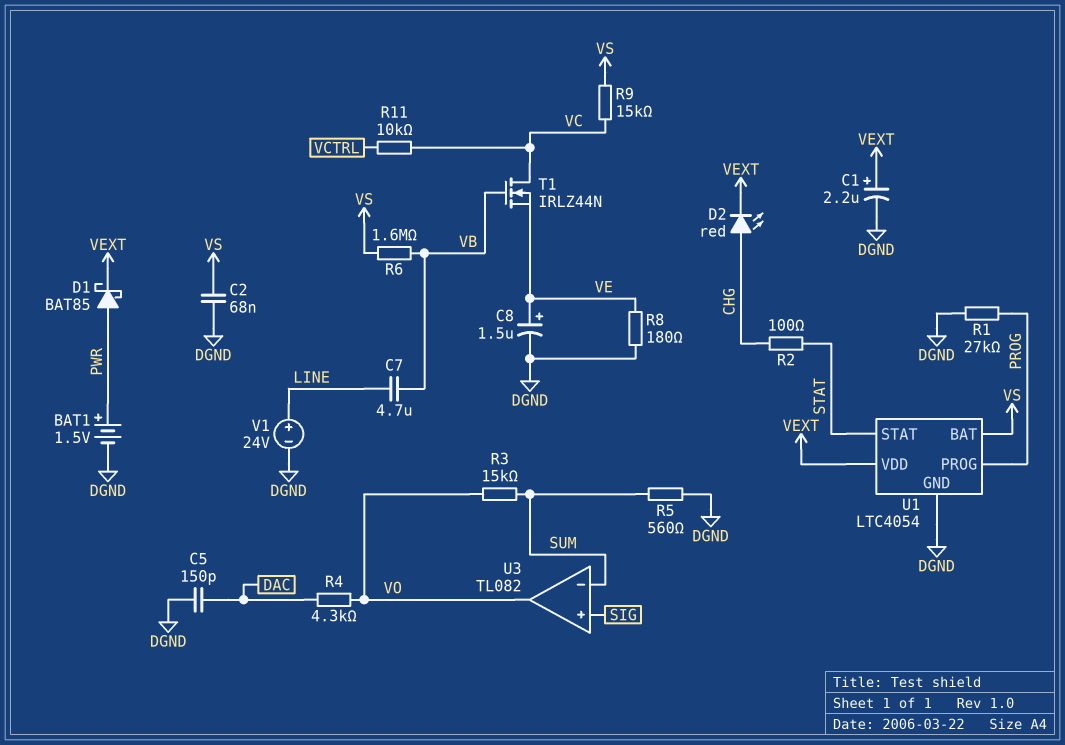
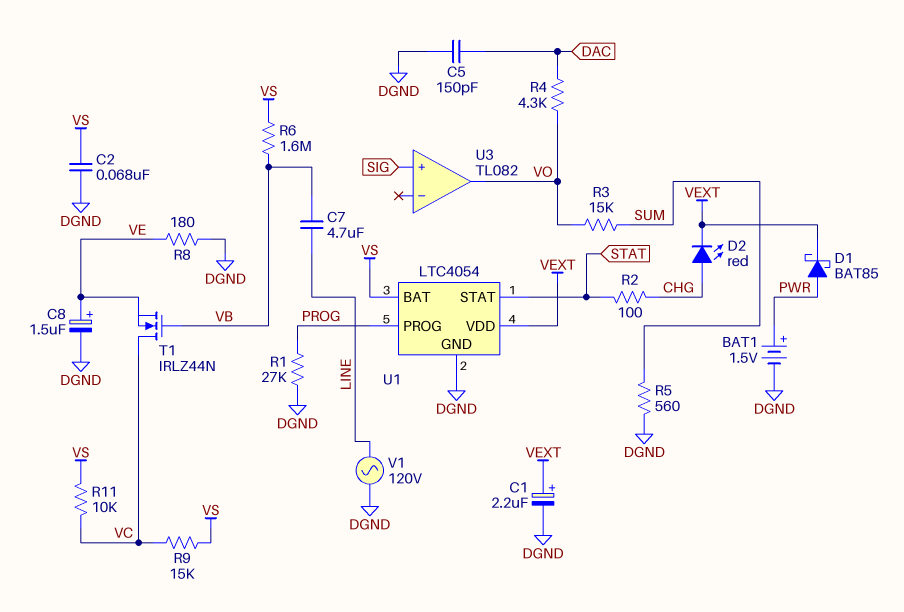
R11: 10k (VC, VCTRL) -> 10k (VC, VS)
U3 pin in-: SUM -> none
V1: 24V (plus LINE, minus DGND) -> AC 120V (DGND, LINE)

